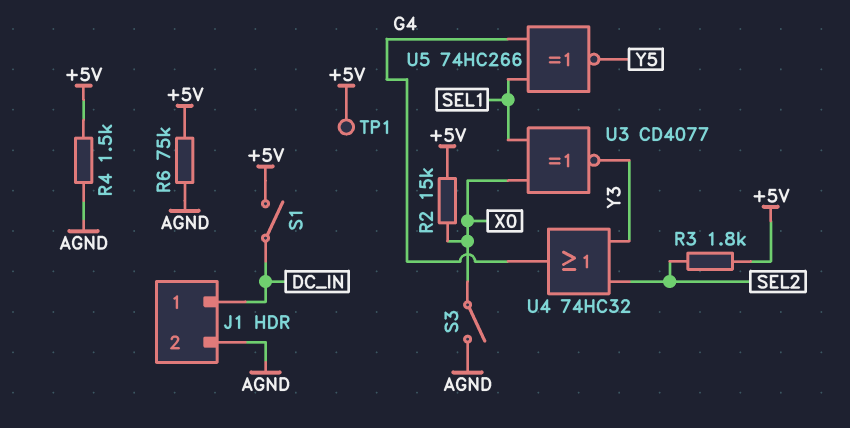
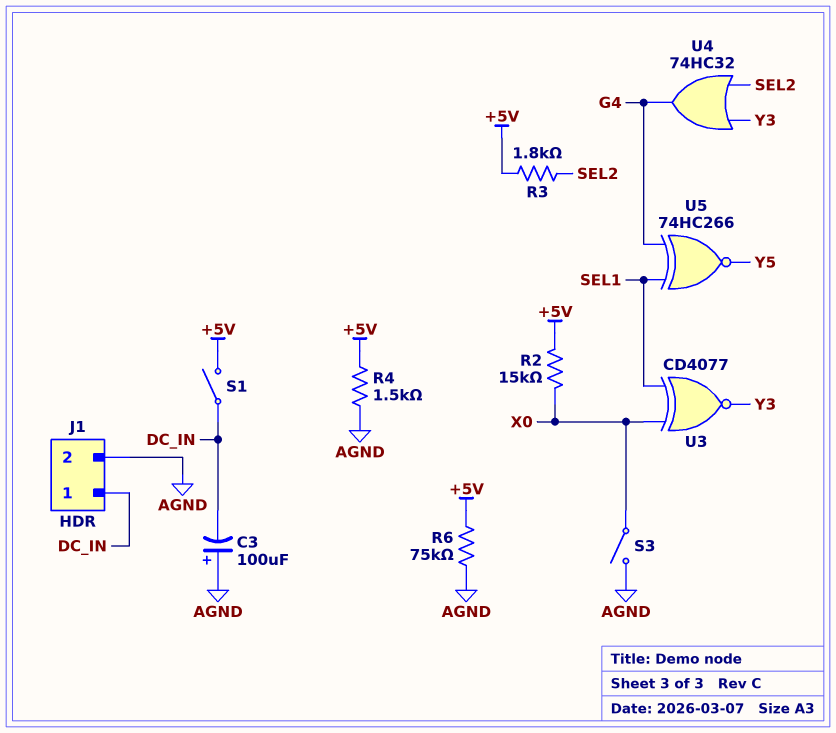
C3: none -> 100uF (plus AGND, minus DC_IN)
TP1: test point (+5V) -> none

